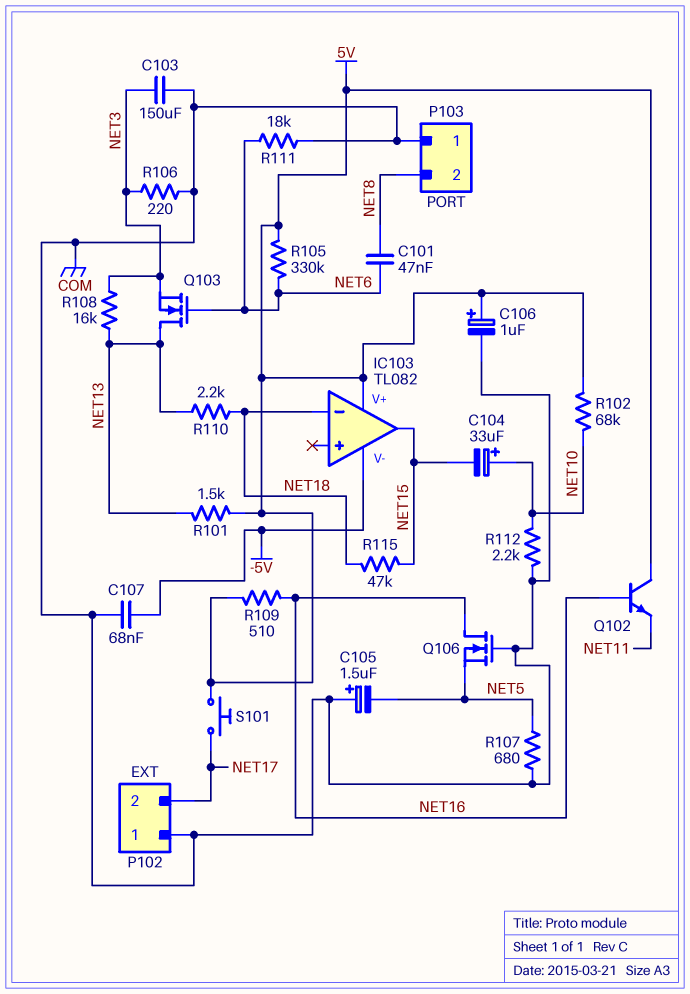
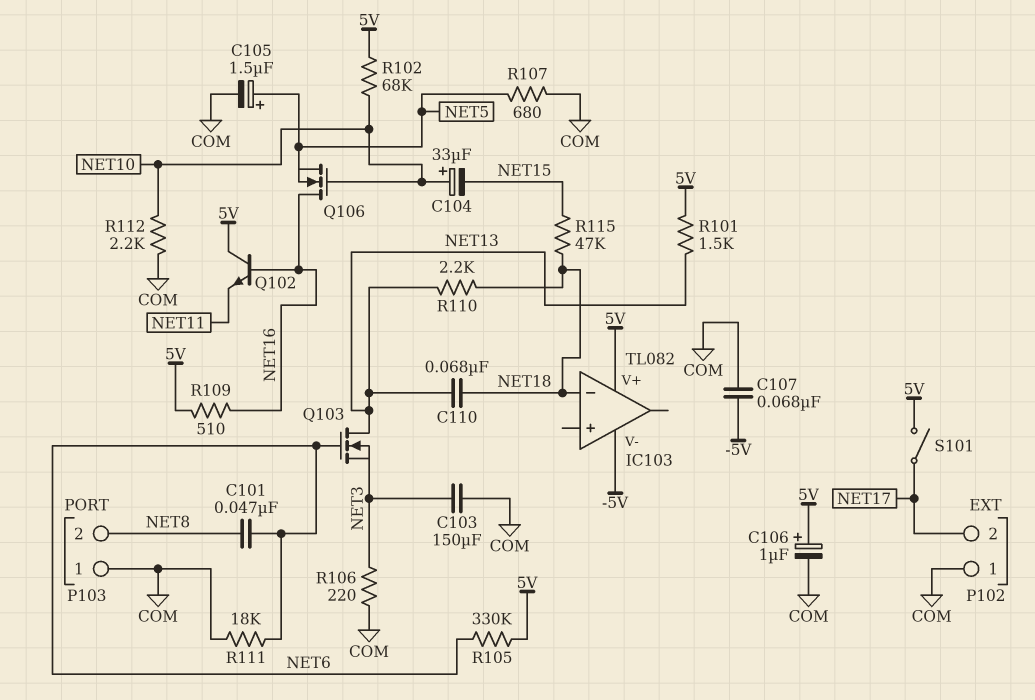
C105: 1.5uF (plus COM, minus NET5) -> 1.5uF (plus NET5, minus COM)
C110: none -> 68nF (NET13, NET18)
IC103 pin out: NET15 -> none
Q106: NMOS (G COM, D NET16, S NET5) -> NMOS (G NET10, D NET16, S NET5)
R108: 16k (NET3, NET13) -> none
S101: button (5V, NET17) -> switch (5V, NET17)

